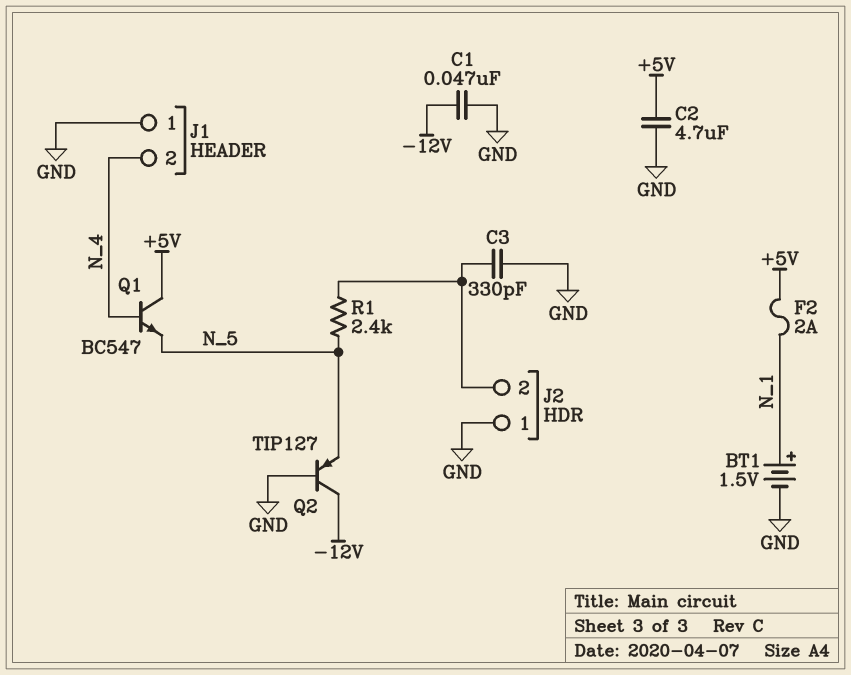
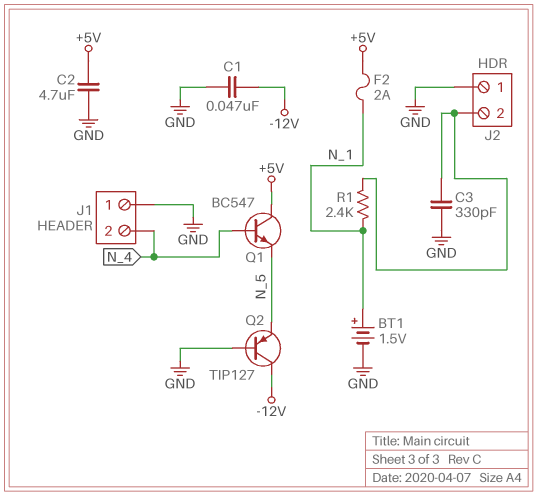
R1: 2.4k (J2/2, N_5) -> 2.4k (J2/2, N_1)

